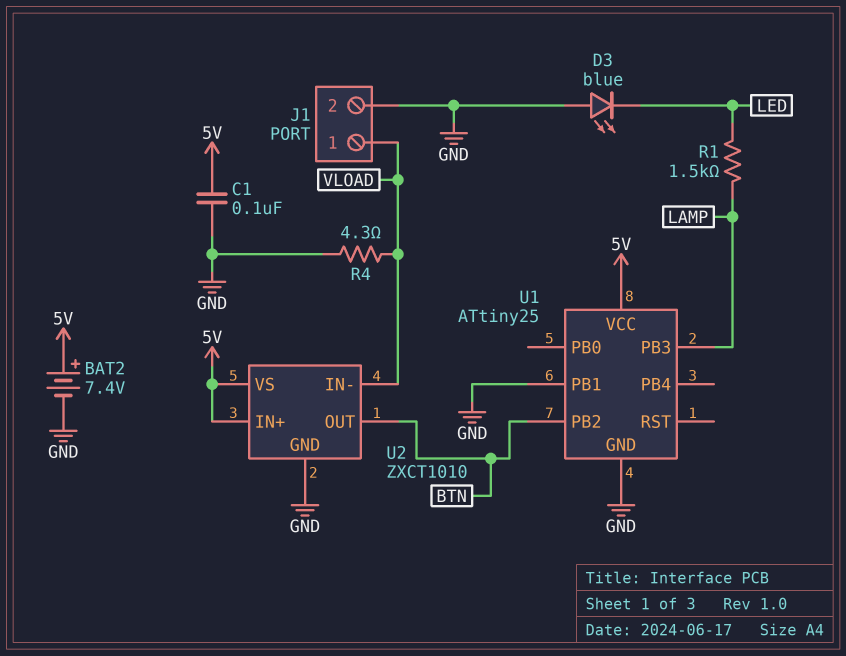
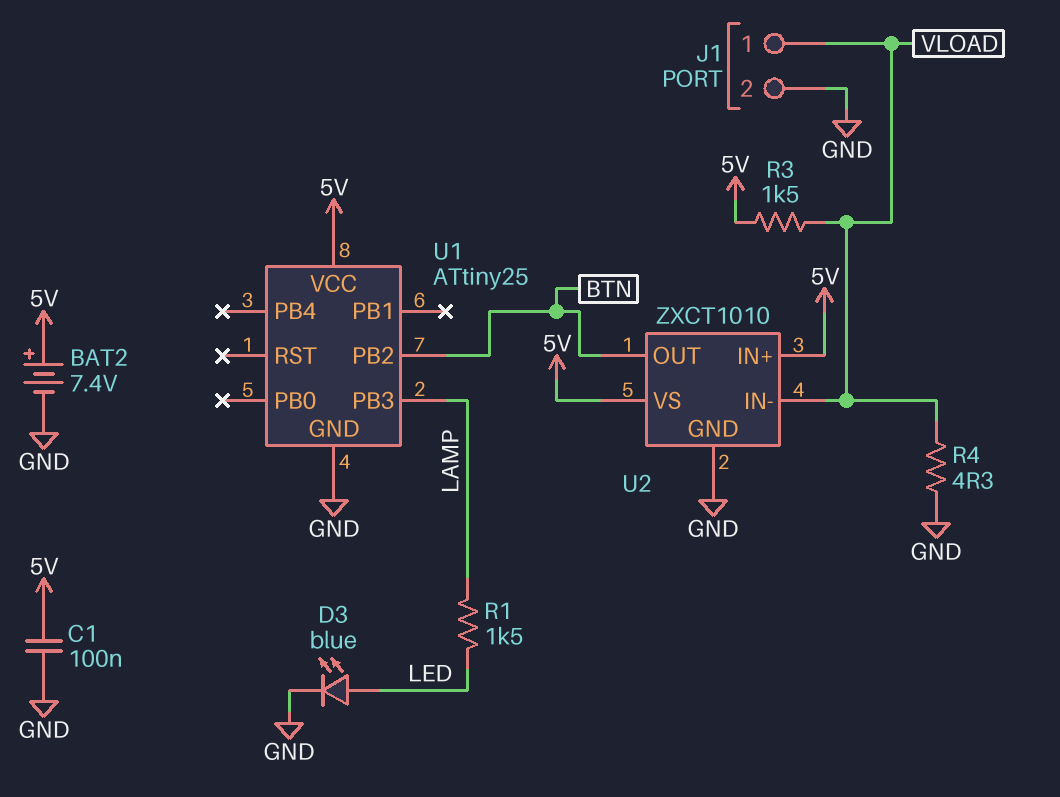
D3: LED blue (A GND, K LED) -> LED blue (A LED, K GND)
R3: none -> 1.5k (5V, VLOAD)
U1 pin PB1: GND -> none

